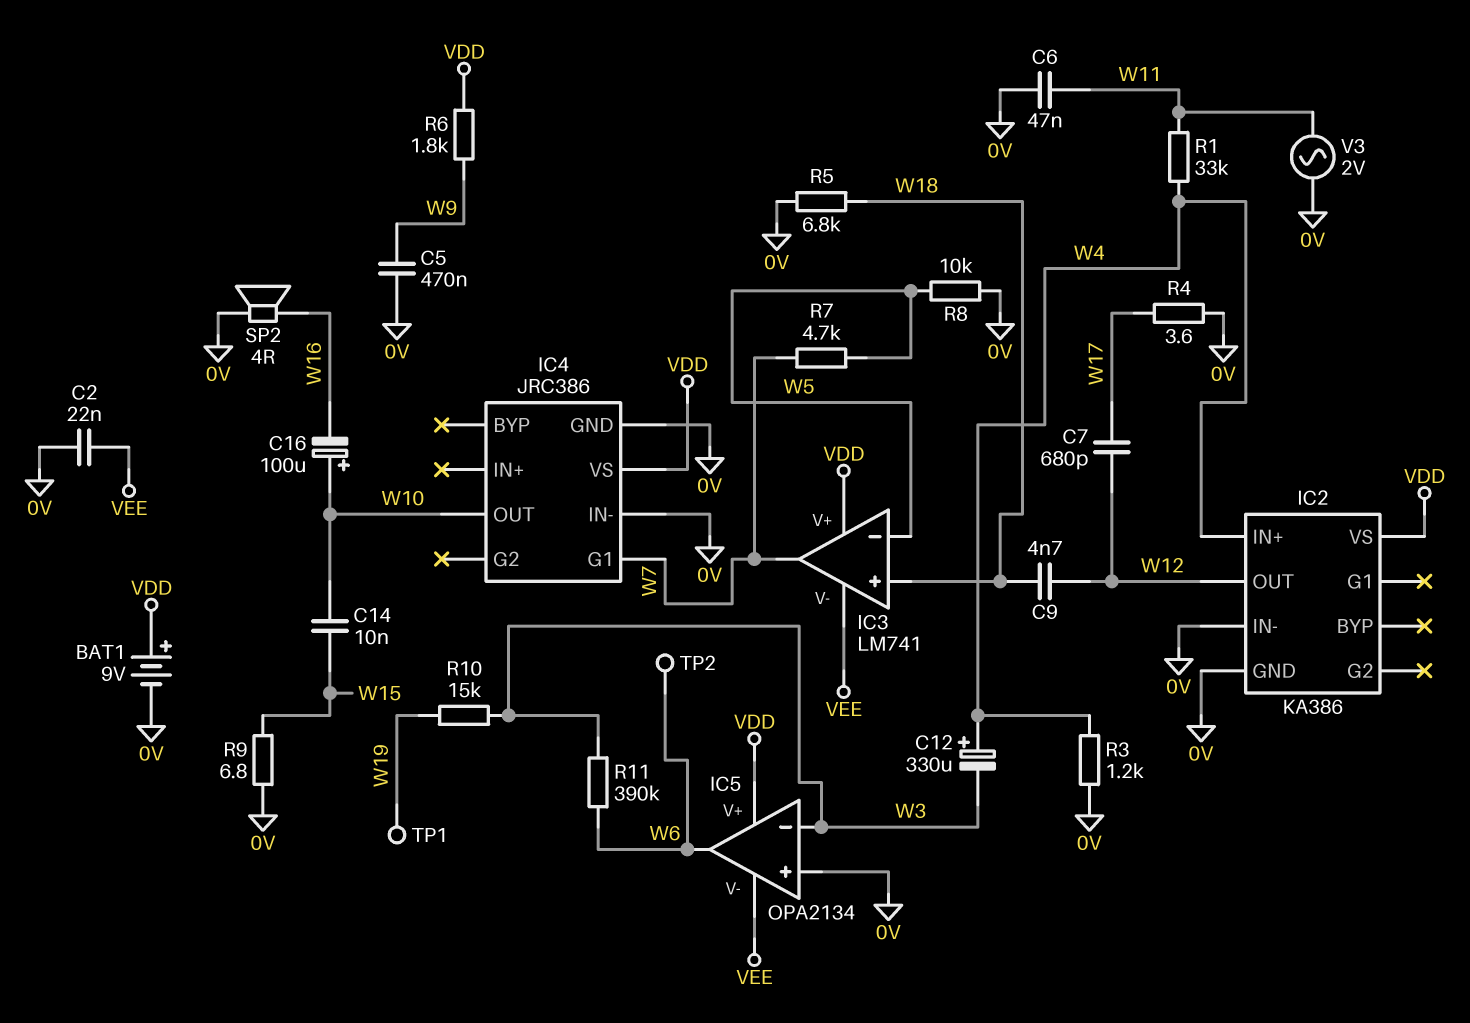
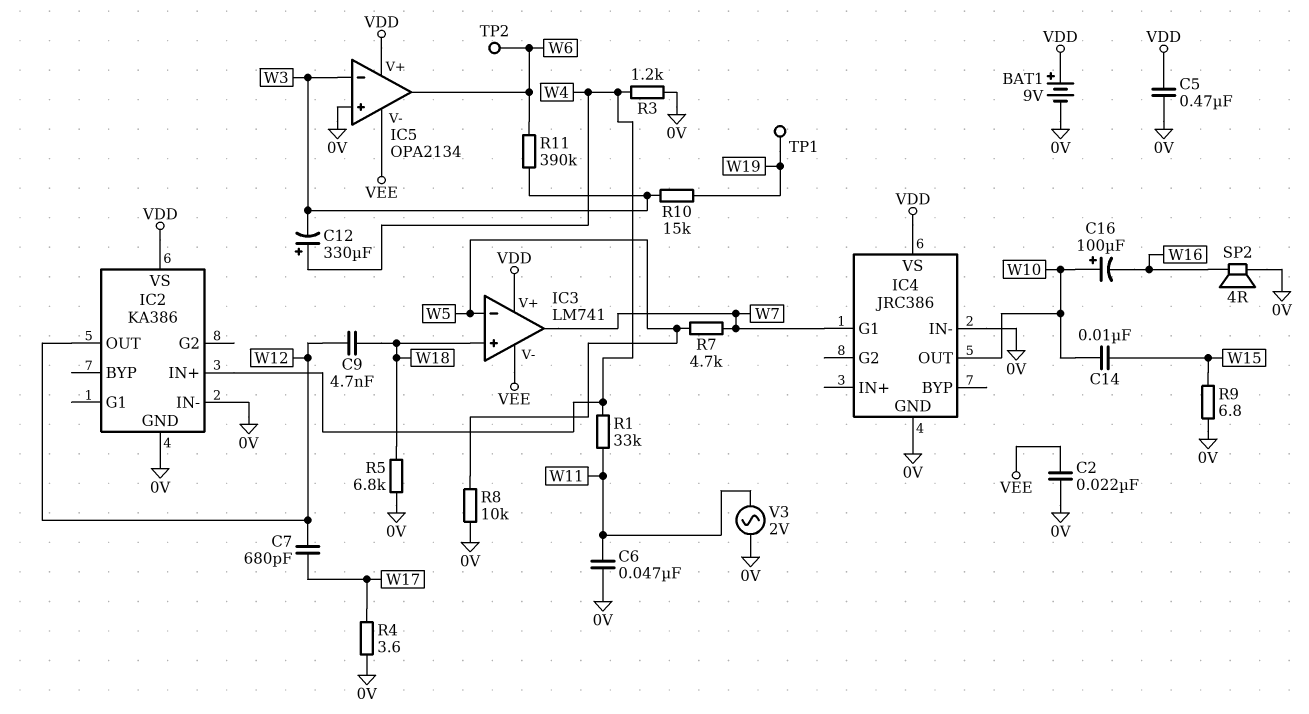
C5: 470nF (0V, W9) -> 470nF (0V, VDD)
R6: 1.8k (VDD, W9) -> none

